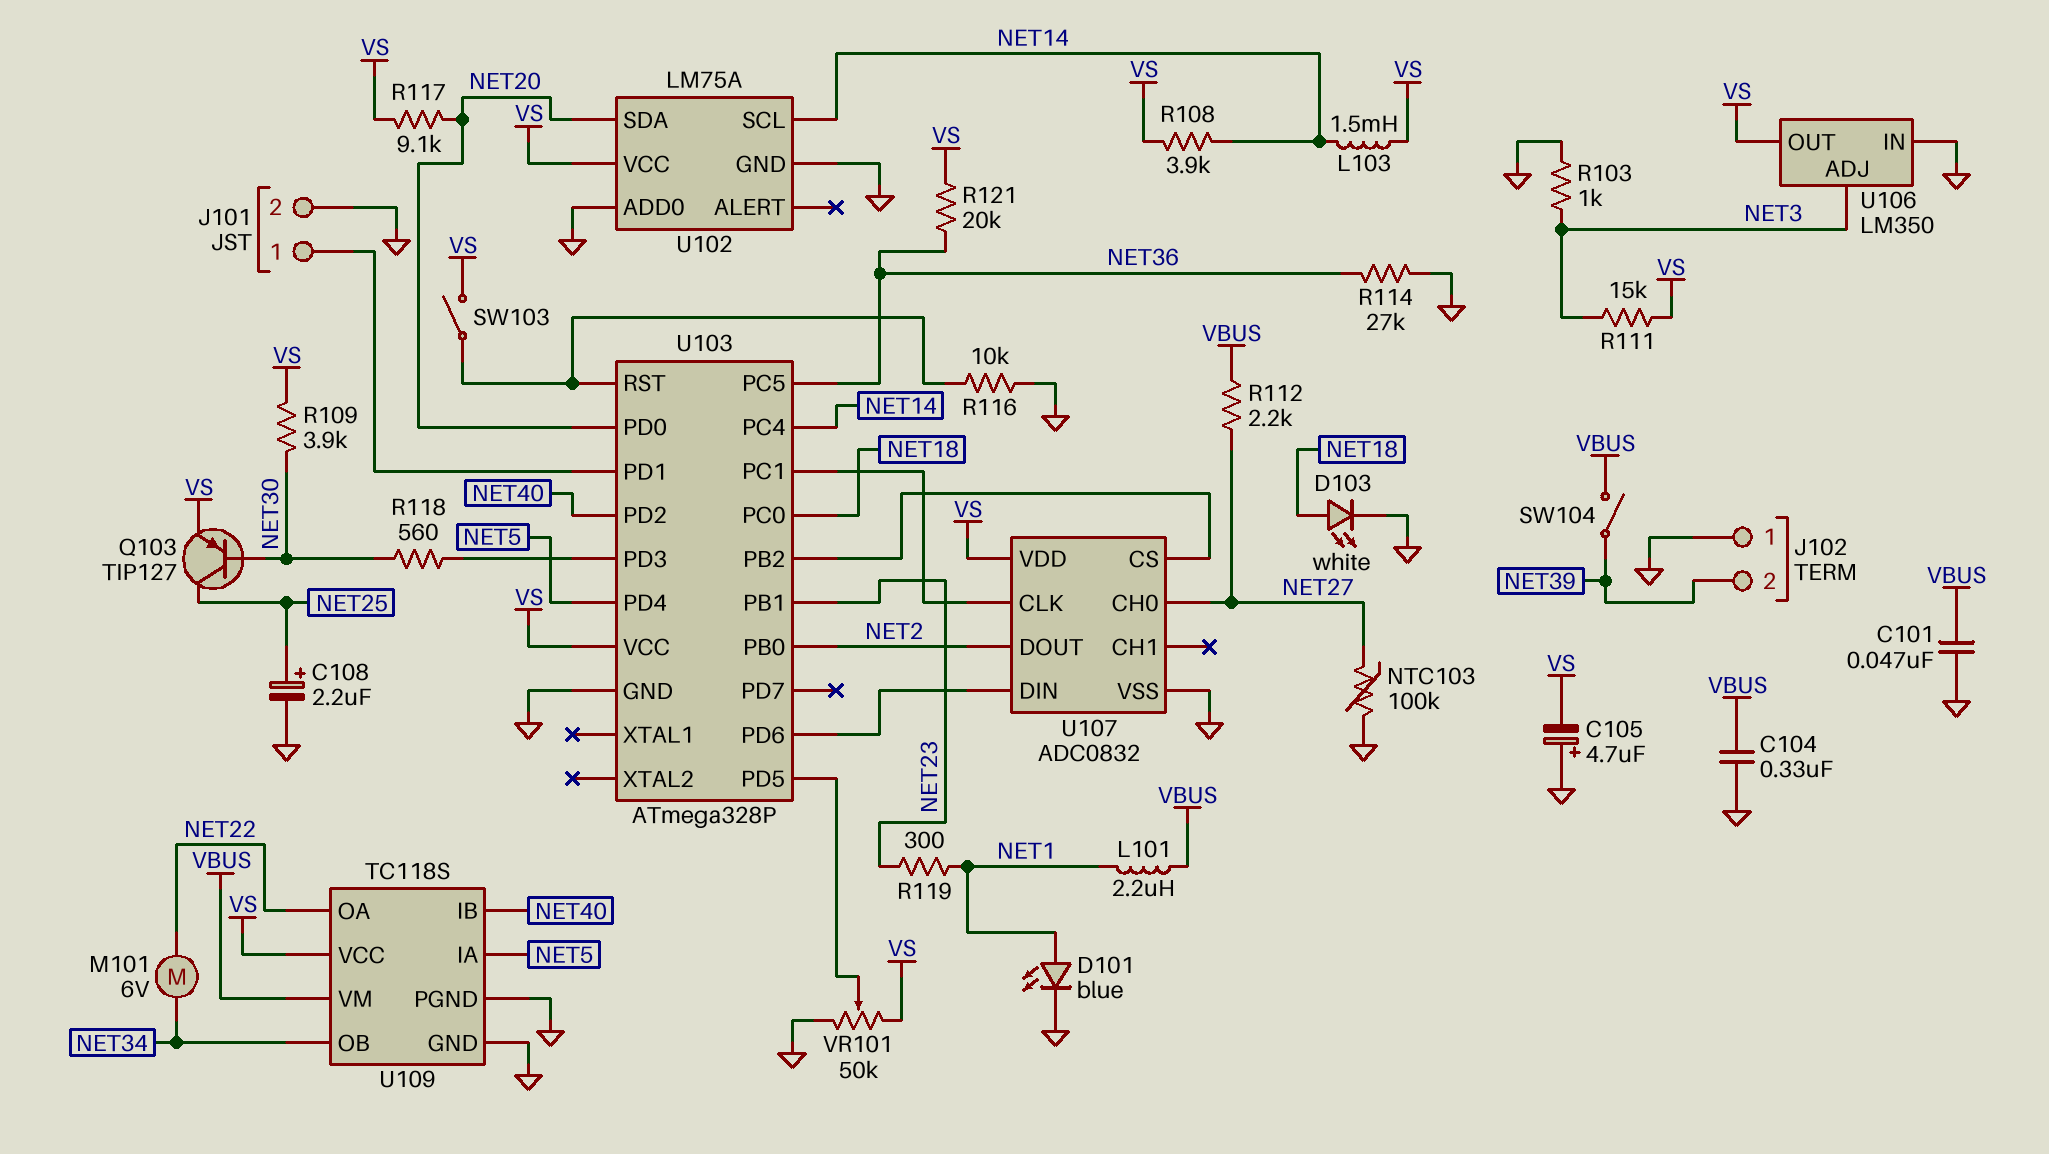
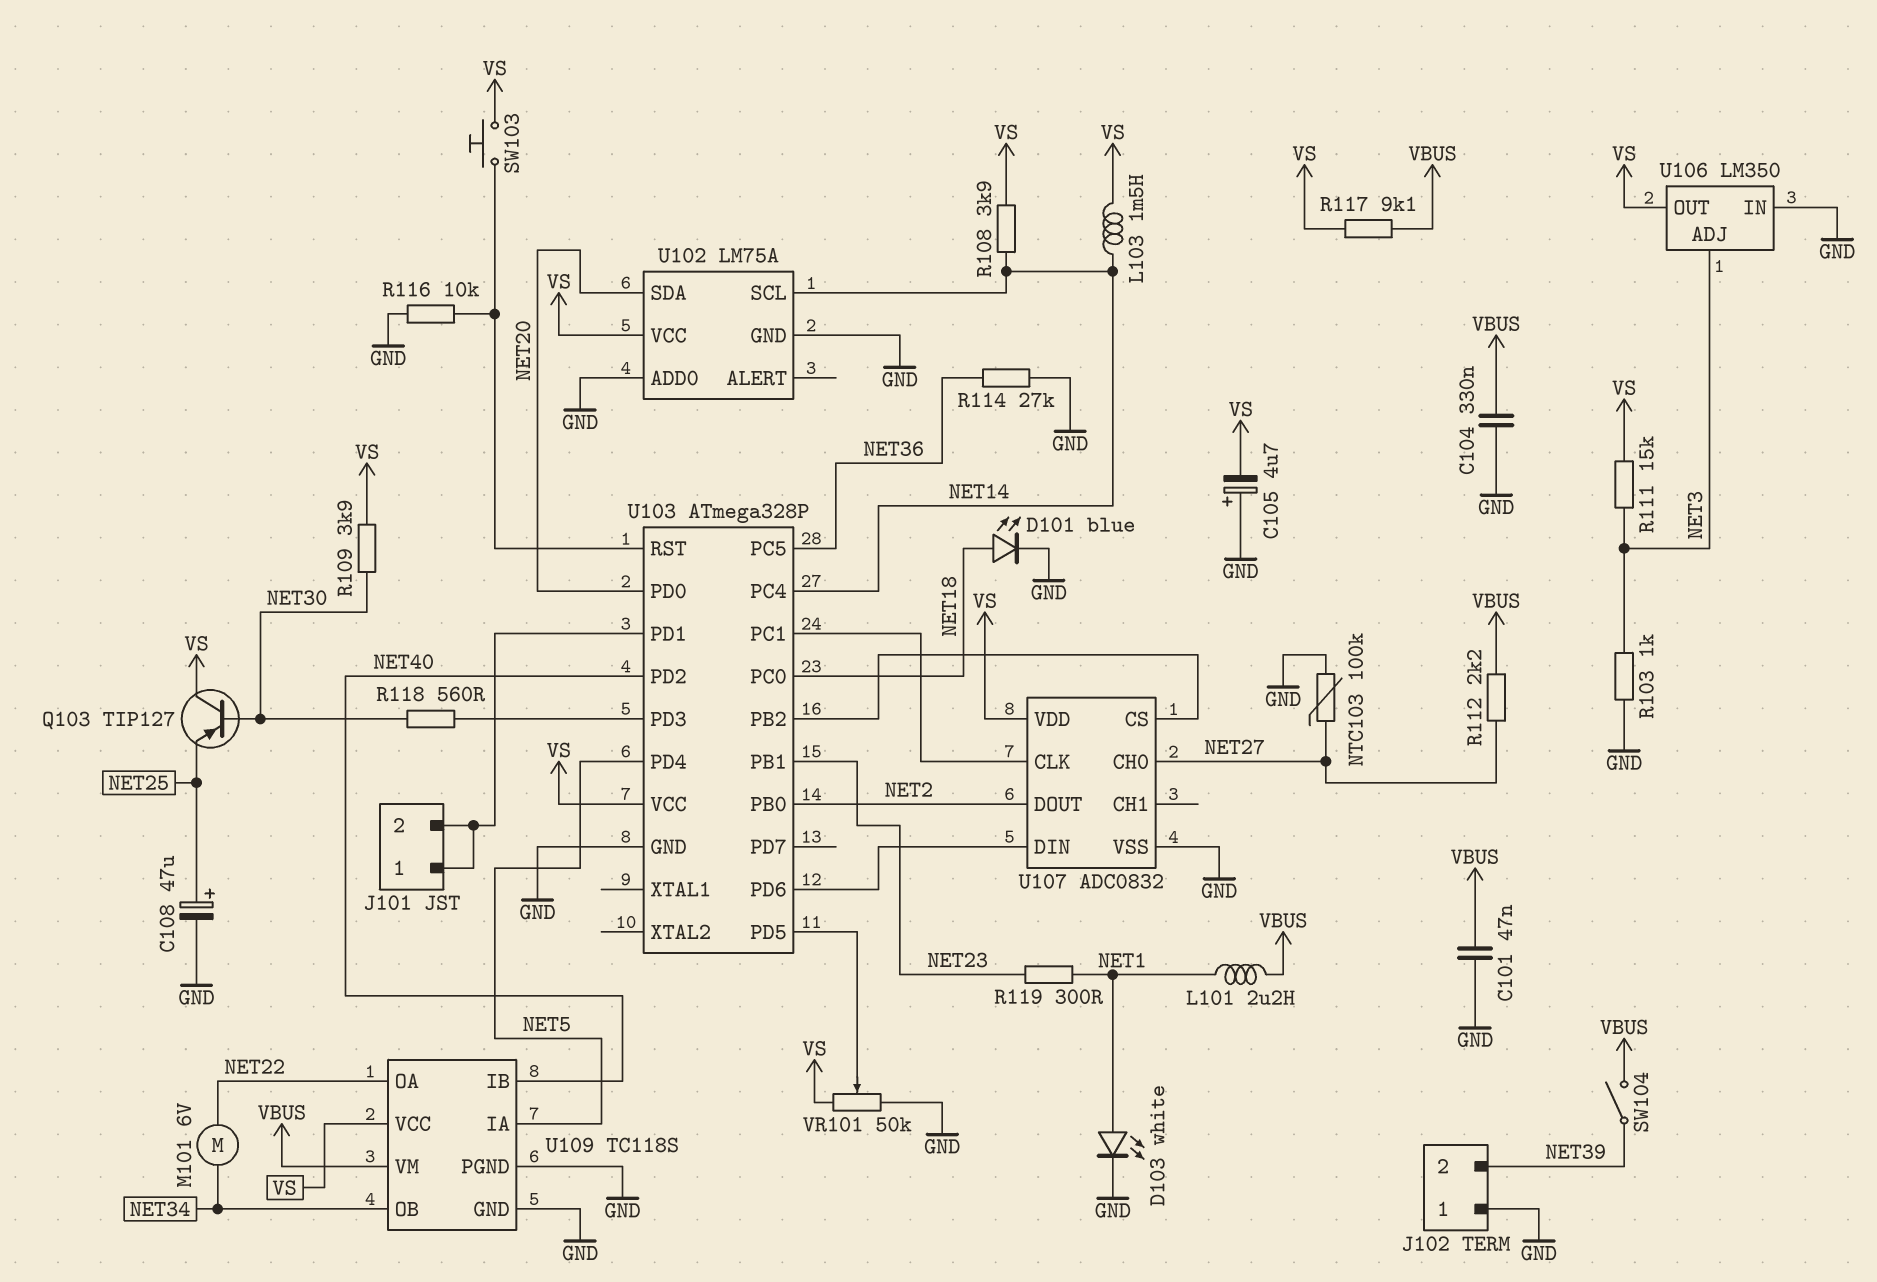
C108: 2.2uF (plus NET25, minus GND) -> 47uF (plus NET25, minus GND)
D101: LED blue (A NET1, K GND) -> LED blue (A NET18, K GND)
D103: LED white (A NET18, K GND) -> LED white (A NET1, K GND)
J101 pin 2: GND -> J101/1
Q103: PNP TIP127 (B NET30, C NET25, E VS) -> PNP TIP127 (B NET30, C VS, E NET25)
R117: 9.1k (NET20, VS) -> 9.1k (VBUS, VS)
R121: 20k (NET36, VS) -> none
SW103: switch (U103/RST, VS) -> button (U103/RST, VS)

